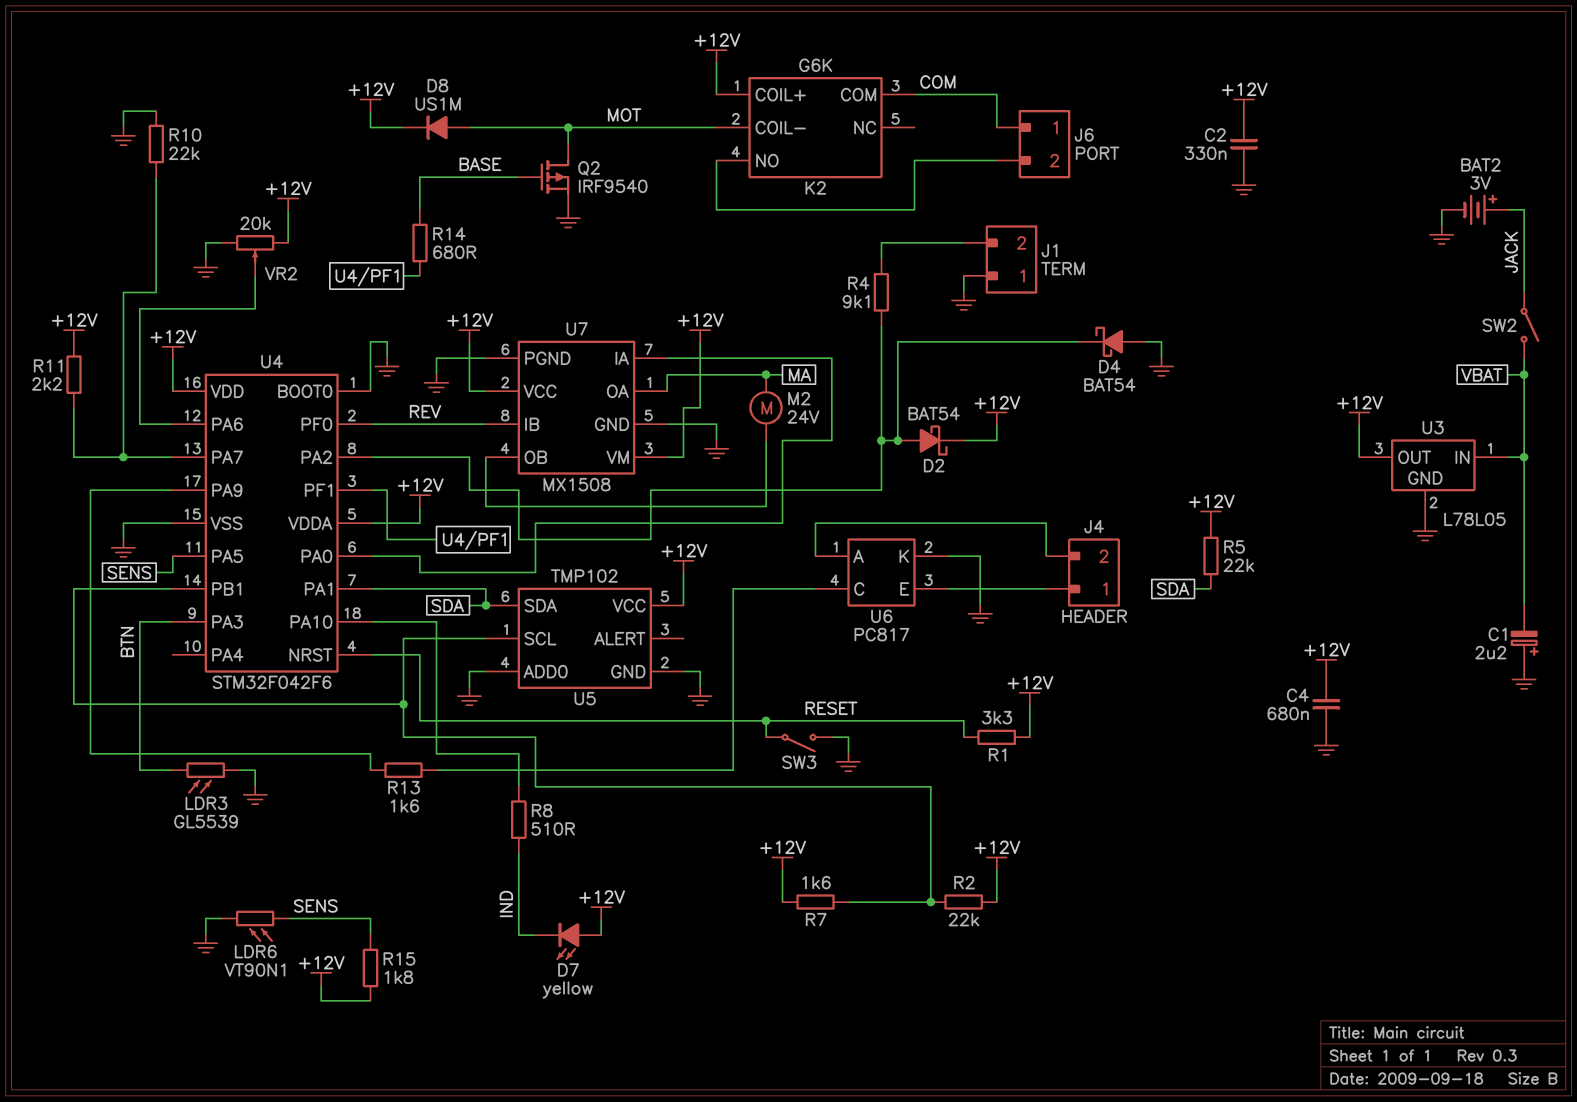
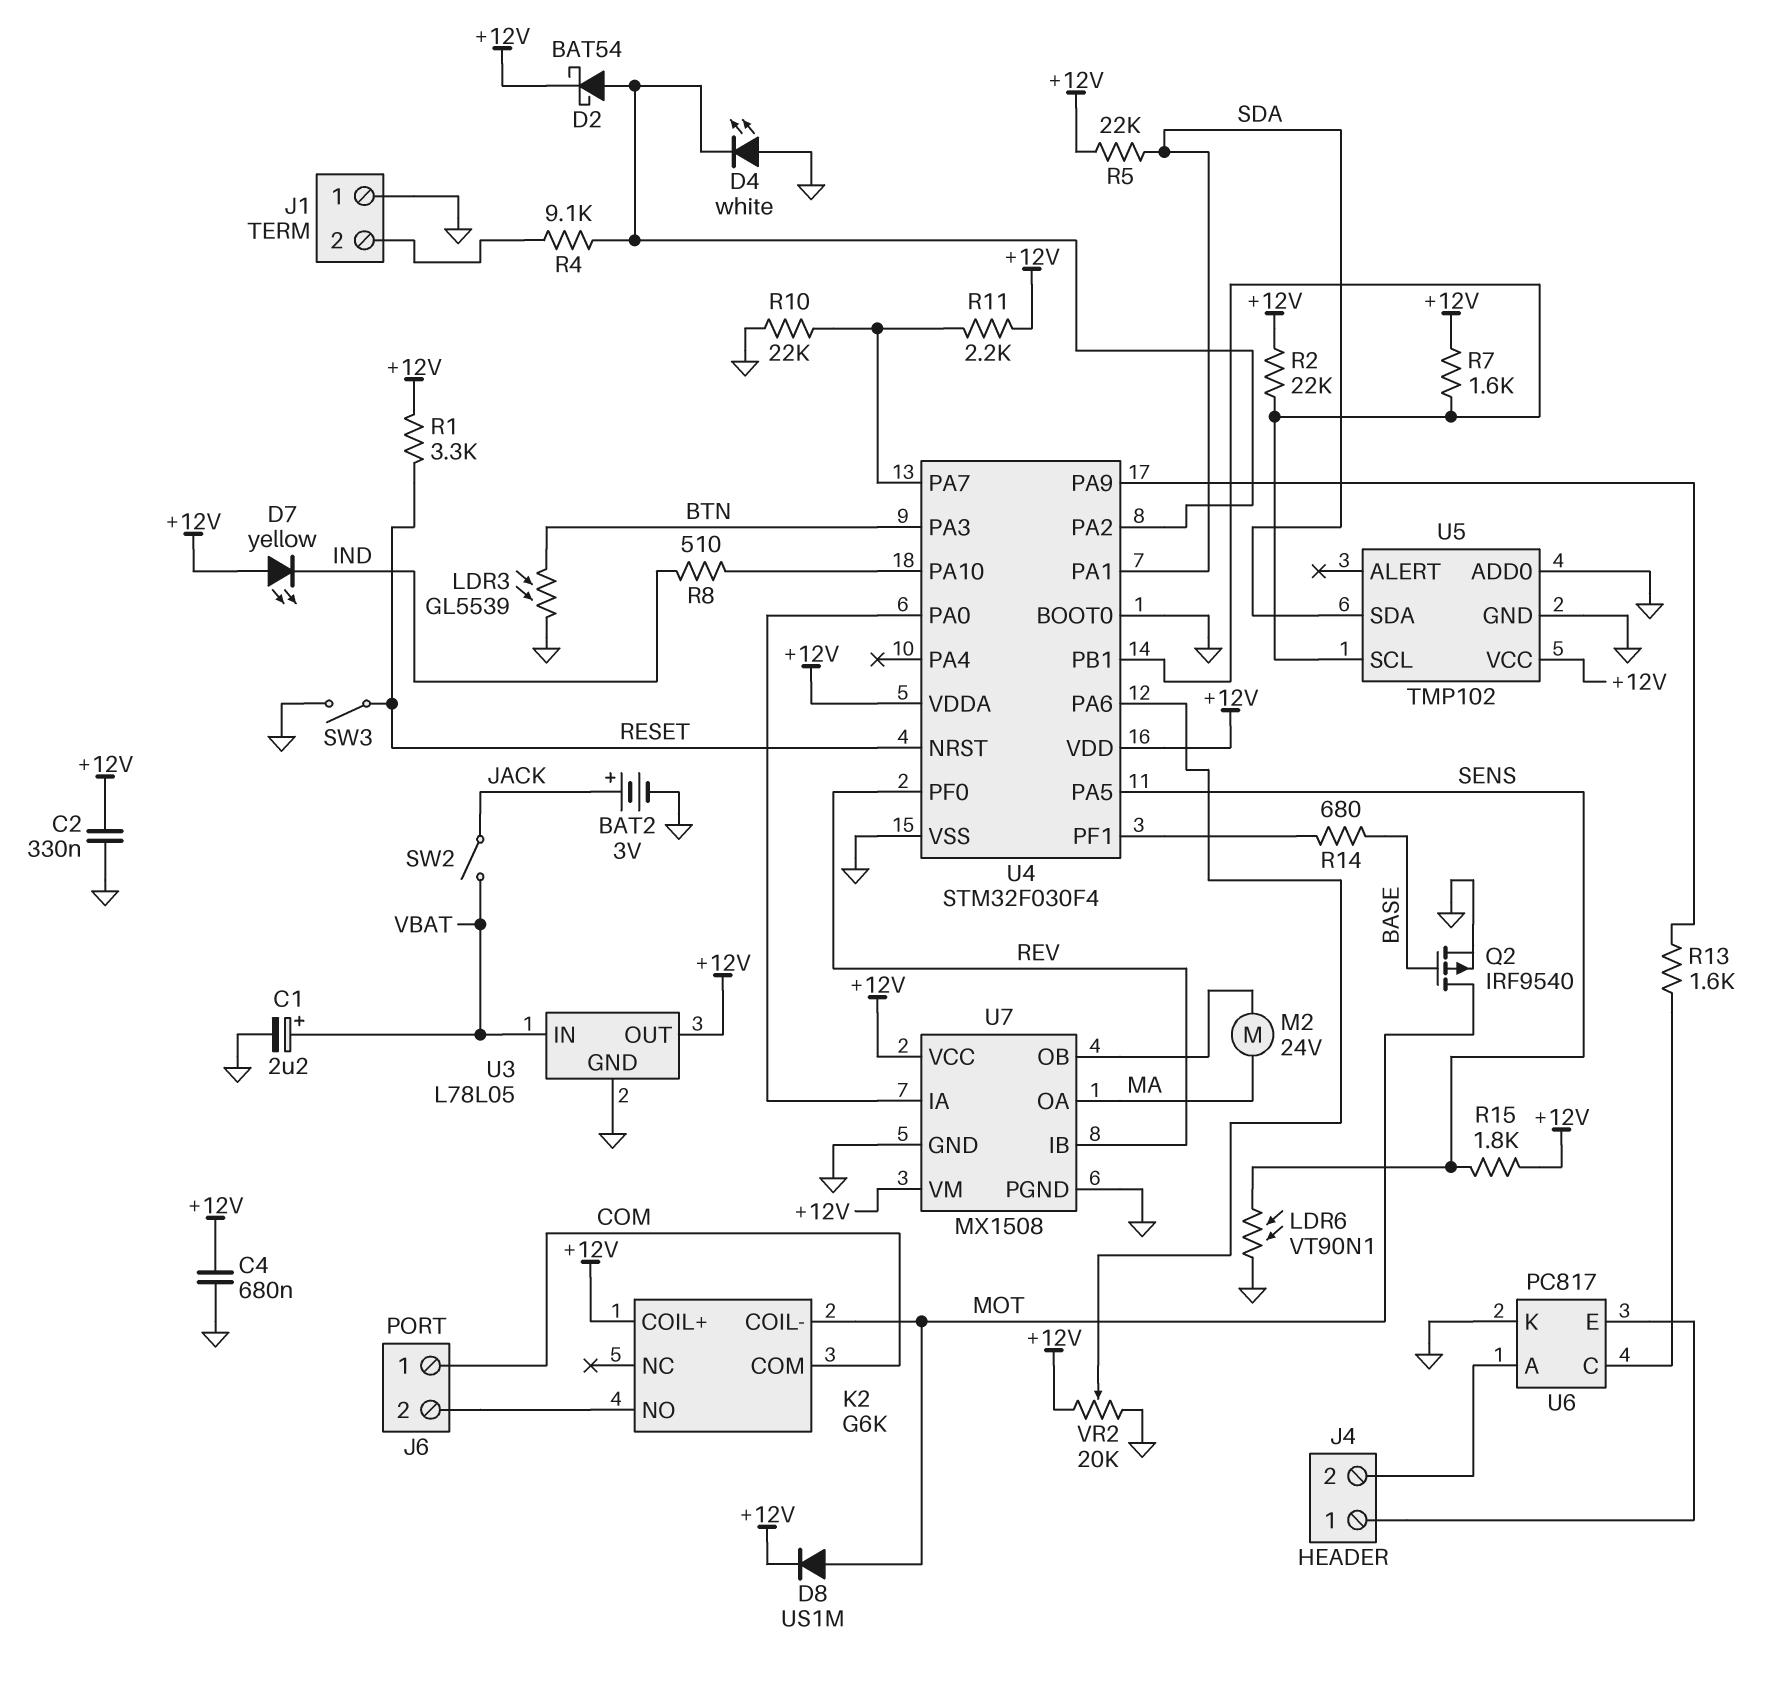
C1: 2.2uF (plus GND, minus VBAT) -> 2.2uF (plus VBAT, minus GND)
D4: schottky BAT54 (A GND, K U4/PA2) -> LED white (A GND, K U4/PA2)
U4: STM32F042F6 -> STM32F030F4

